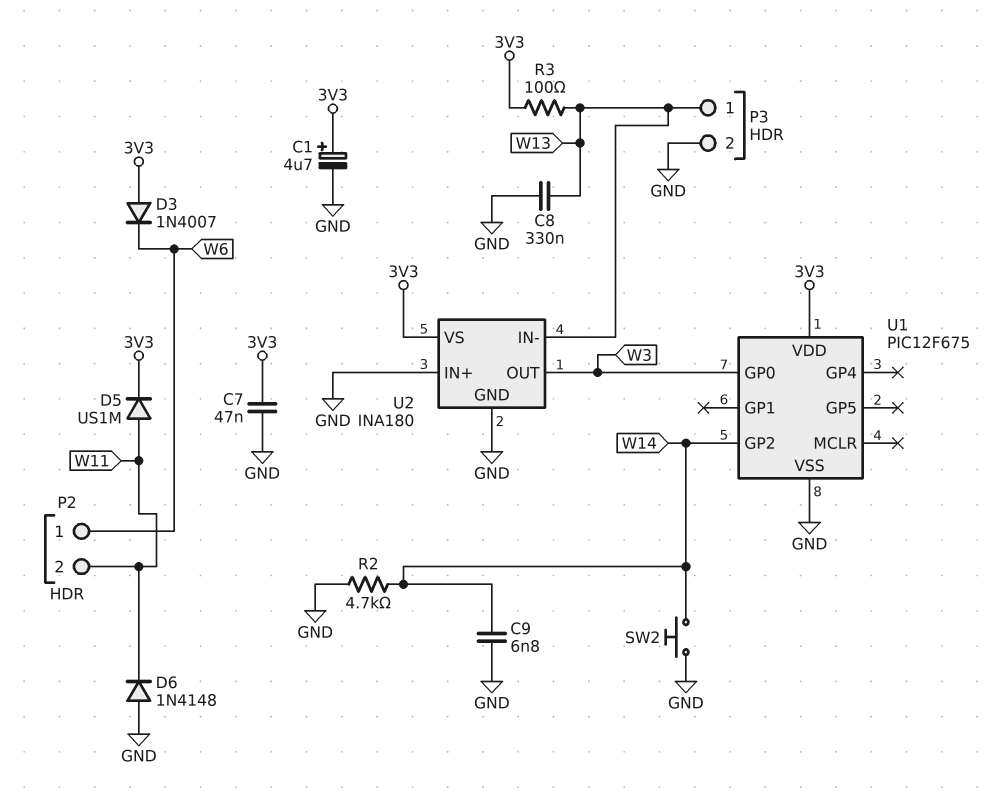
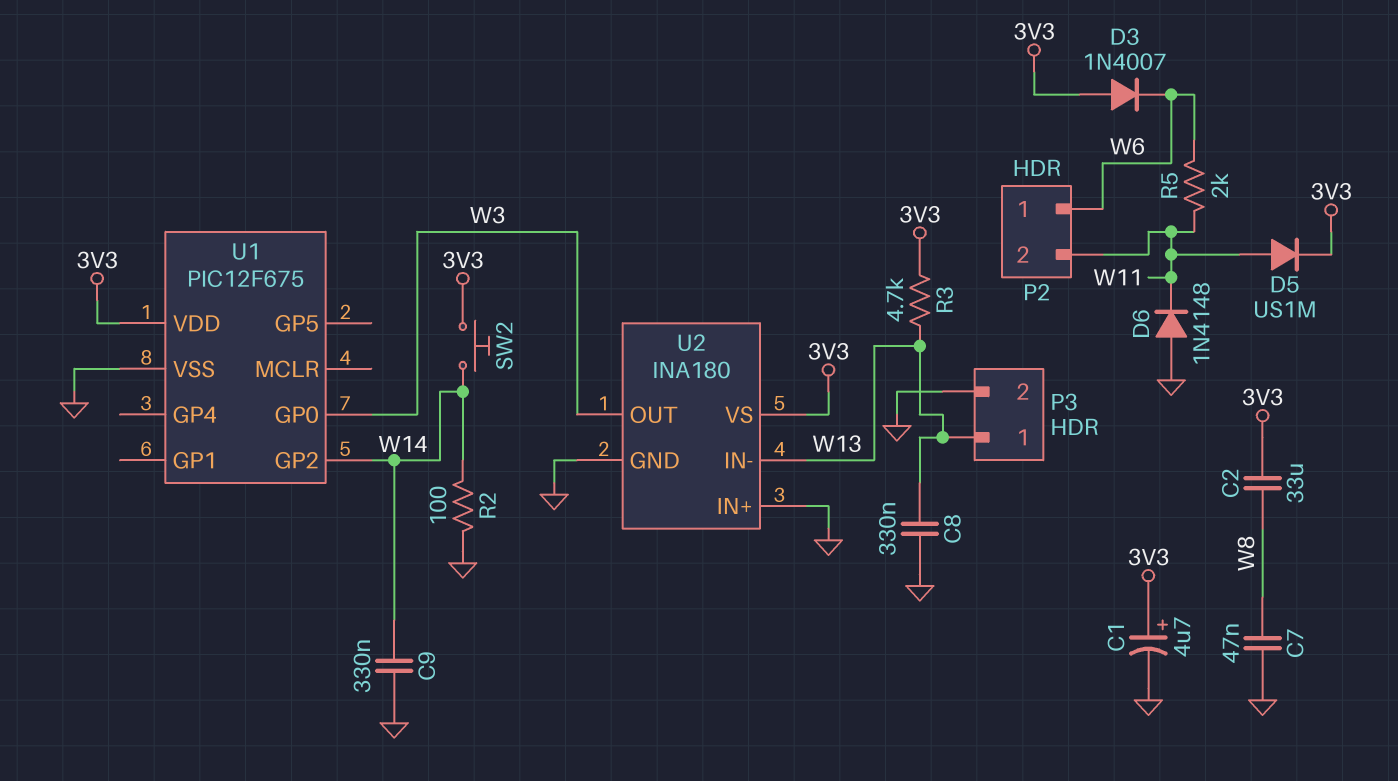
C2: none -> 33uF (3V3, W8)
C7: 47nF (3V3, GND) -> 47nF (GND, W8)
C9: 6.8nF (GND, W14) -> 330nF (GND, W14)
R2: 4.7k (GND, W14) -> 100 (GND, W14)
R3: 100 (3V3, W13) -> 4.7k (3V3, W13)
R5: none -> 2k (W6, W11)
SW2: button (GND, W14) -> button (3V3, W14)

